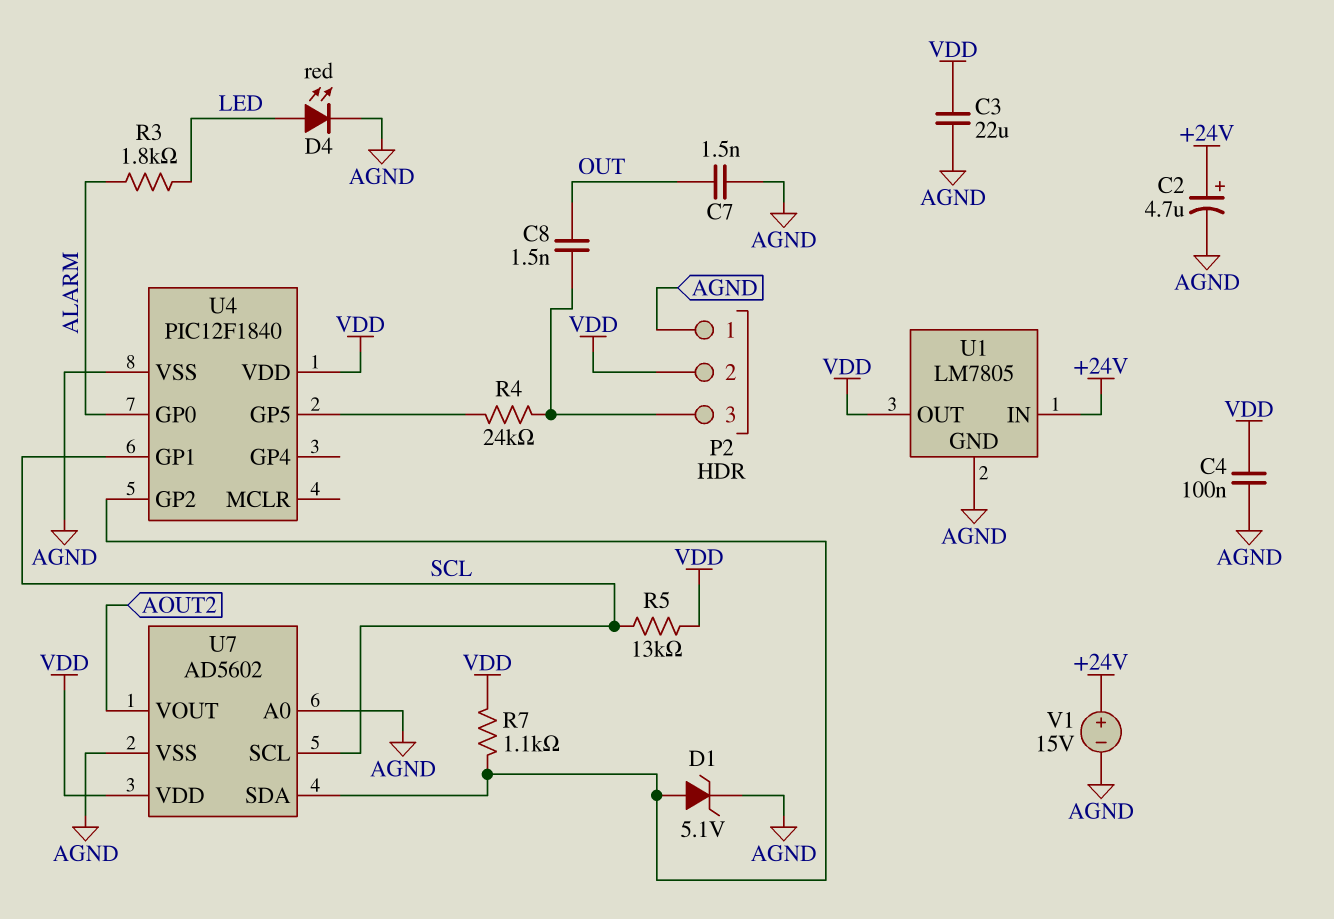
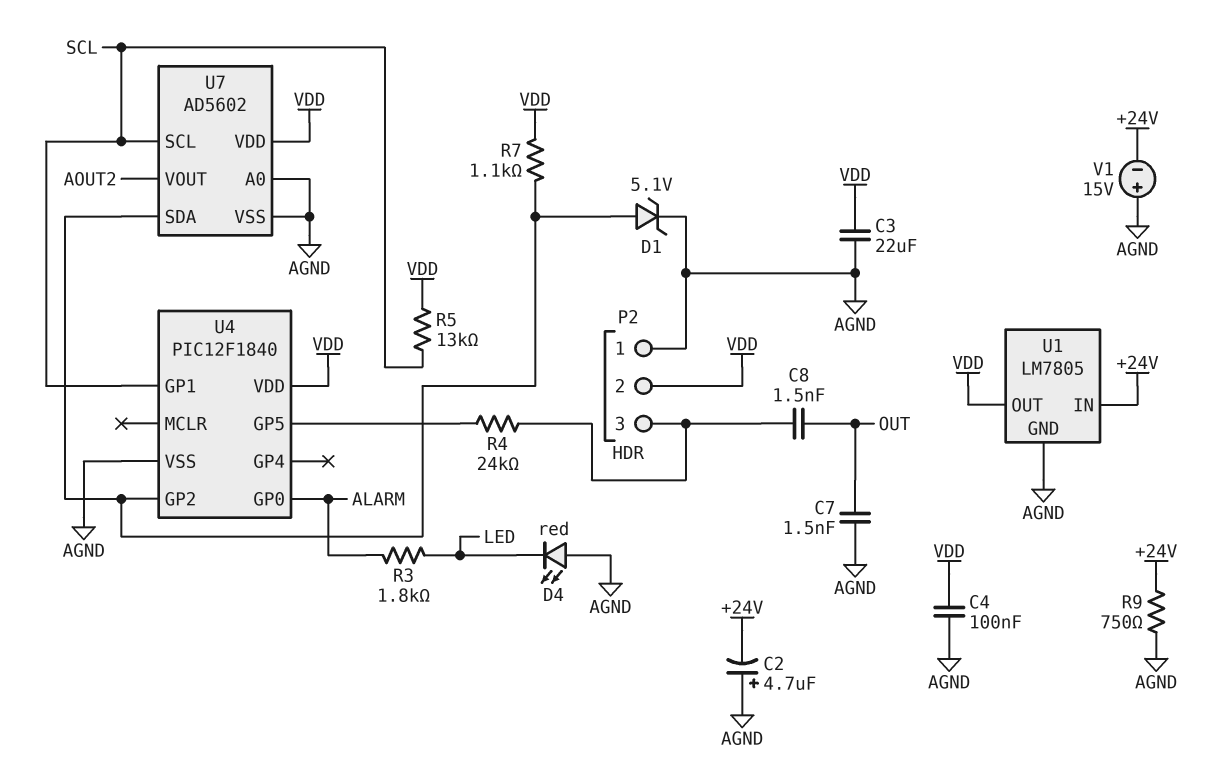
C2: 4.7uF (plus +24V, minus AGND) -> 4.7uF (plus AGND, minus +24V)
D4: LED red (A LED, K AGND) -> LED red (A AGND, K LED)
R9: none -> 750 (+24V, AGND)
V1: 15V (plus +24V, minus AGND) -> 15V (plus AGND, minus +24V)

